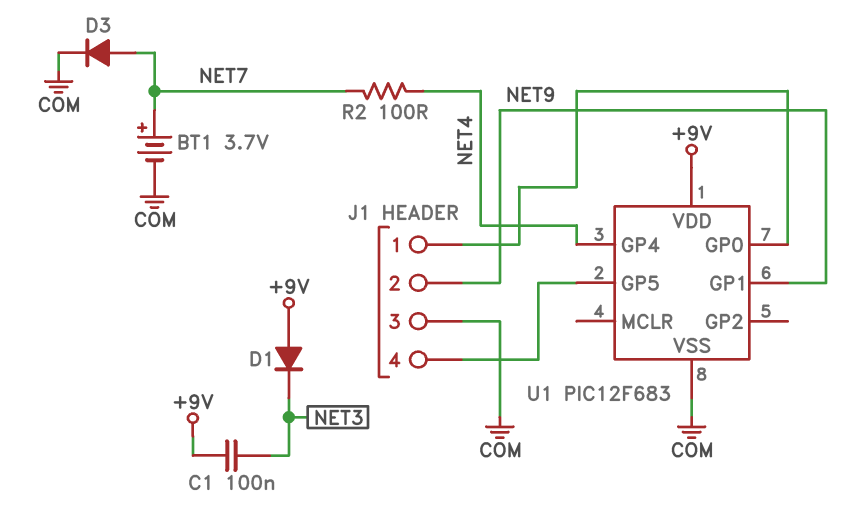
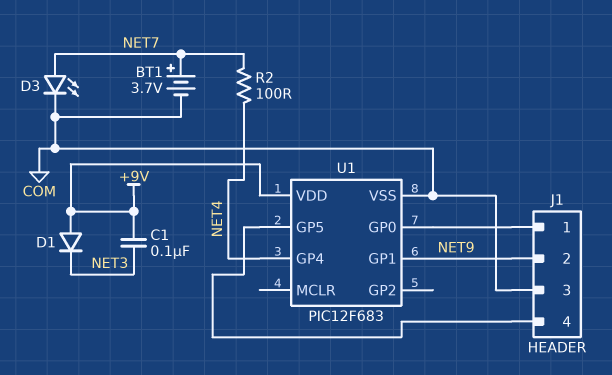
D3: diode (A NET7, K COM) -> LED (A NET7, K COM)

